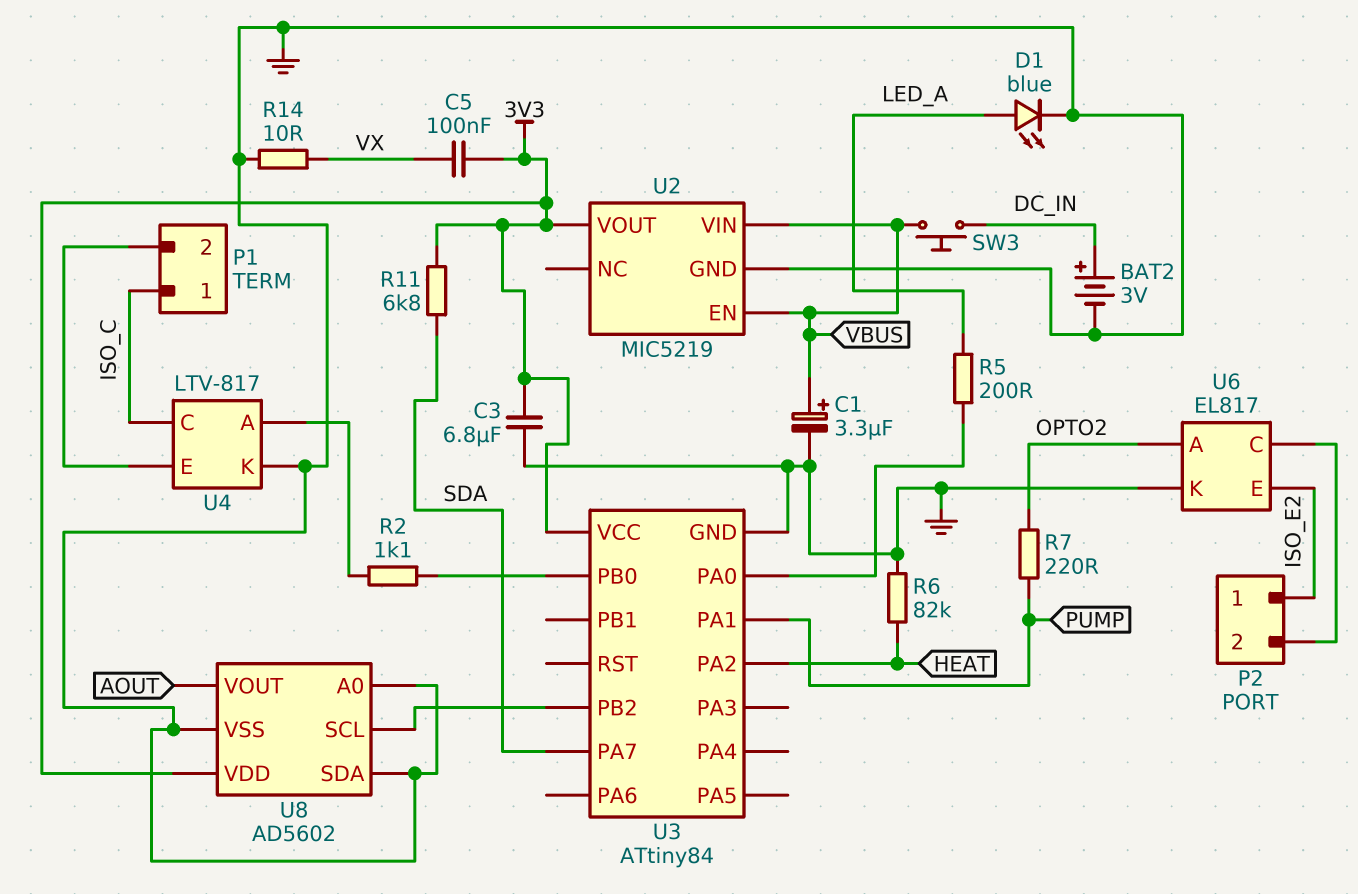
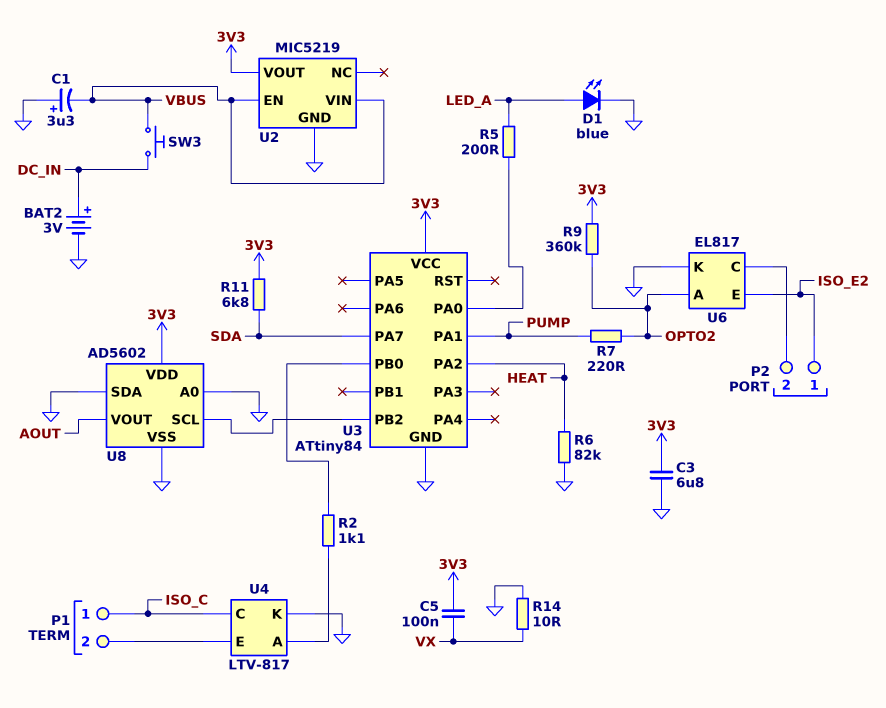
C1: 3.3uF (plus VBUS, minus GND) -> 3.3uF (plus GND, minus VBUS)
R9: none -> 360k (3V3, OPTO2)

